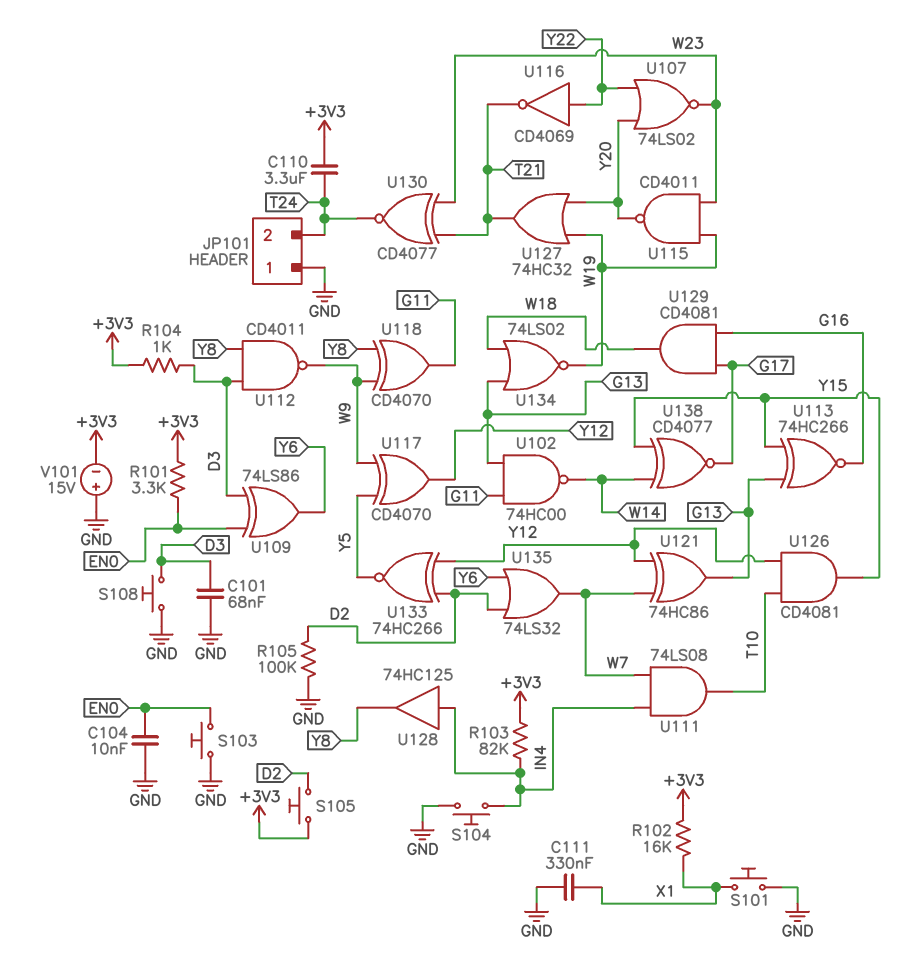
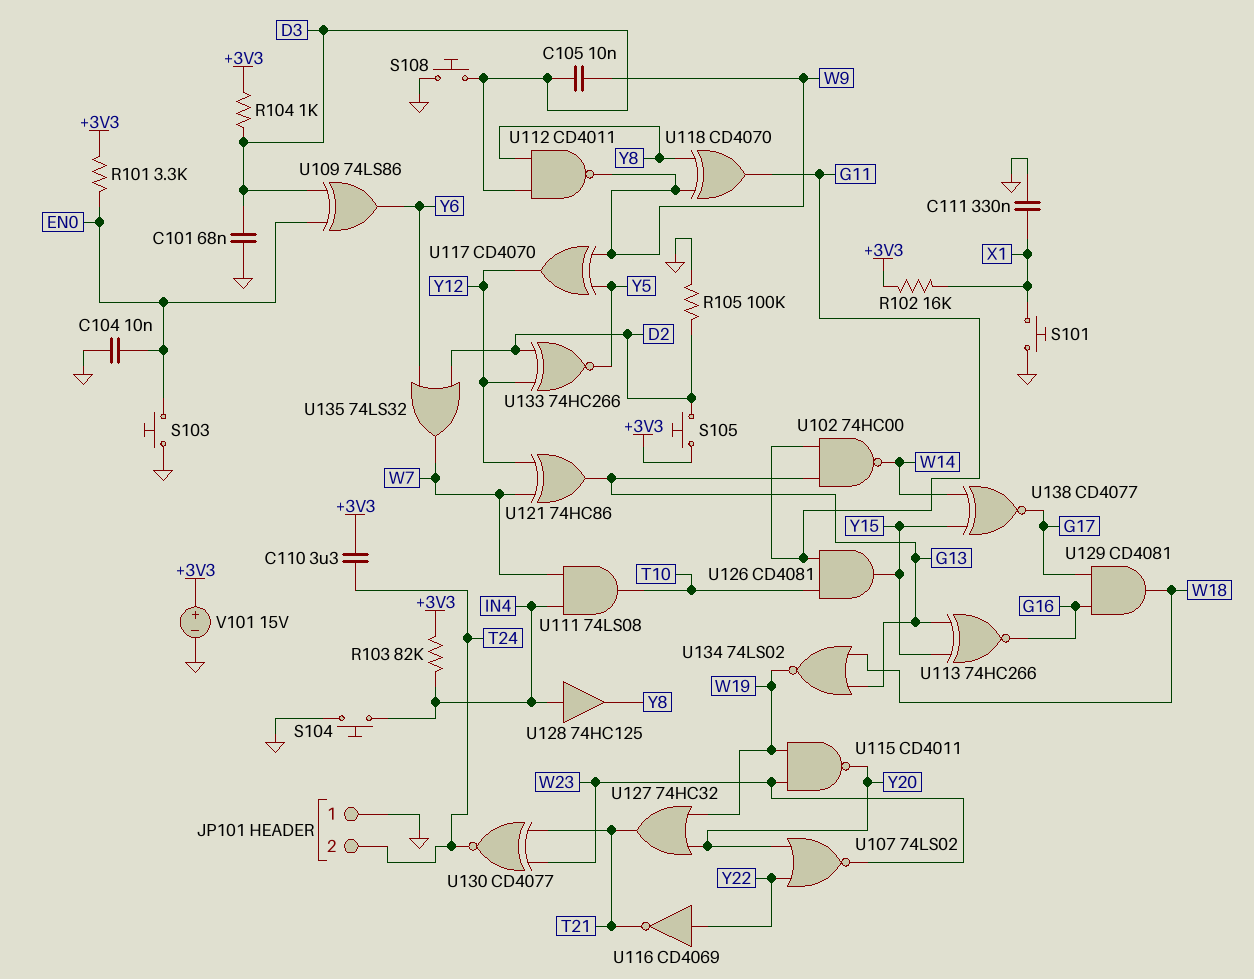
C105: none -> 10nF (D3, W9)
U126: AND CD4081 (in T10, in Y12, out Y15) -> AND CD4081 (in G11, in T10, out Y15)
V101: 15V (plus GND, minus +3V3) -> 15V (plus +3V3, minus GND)

